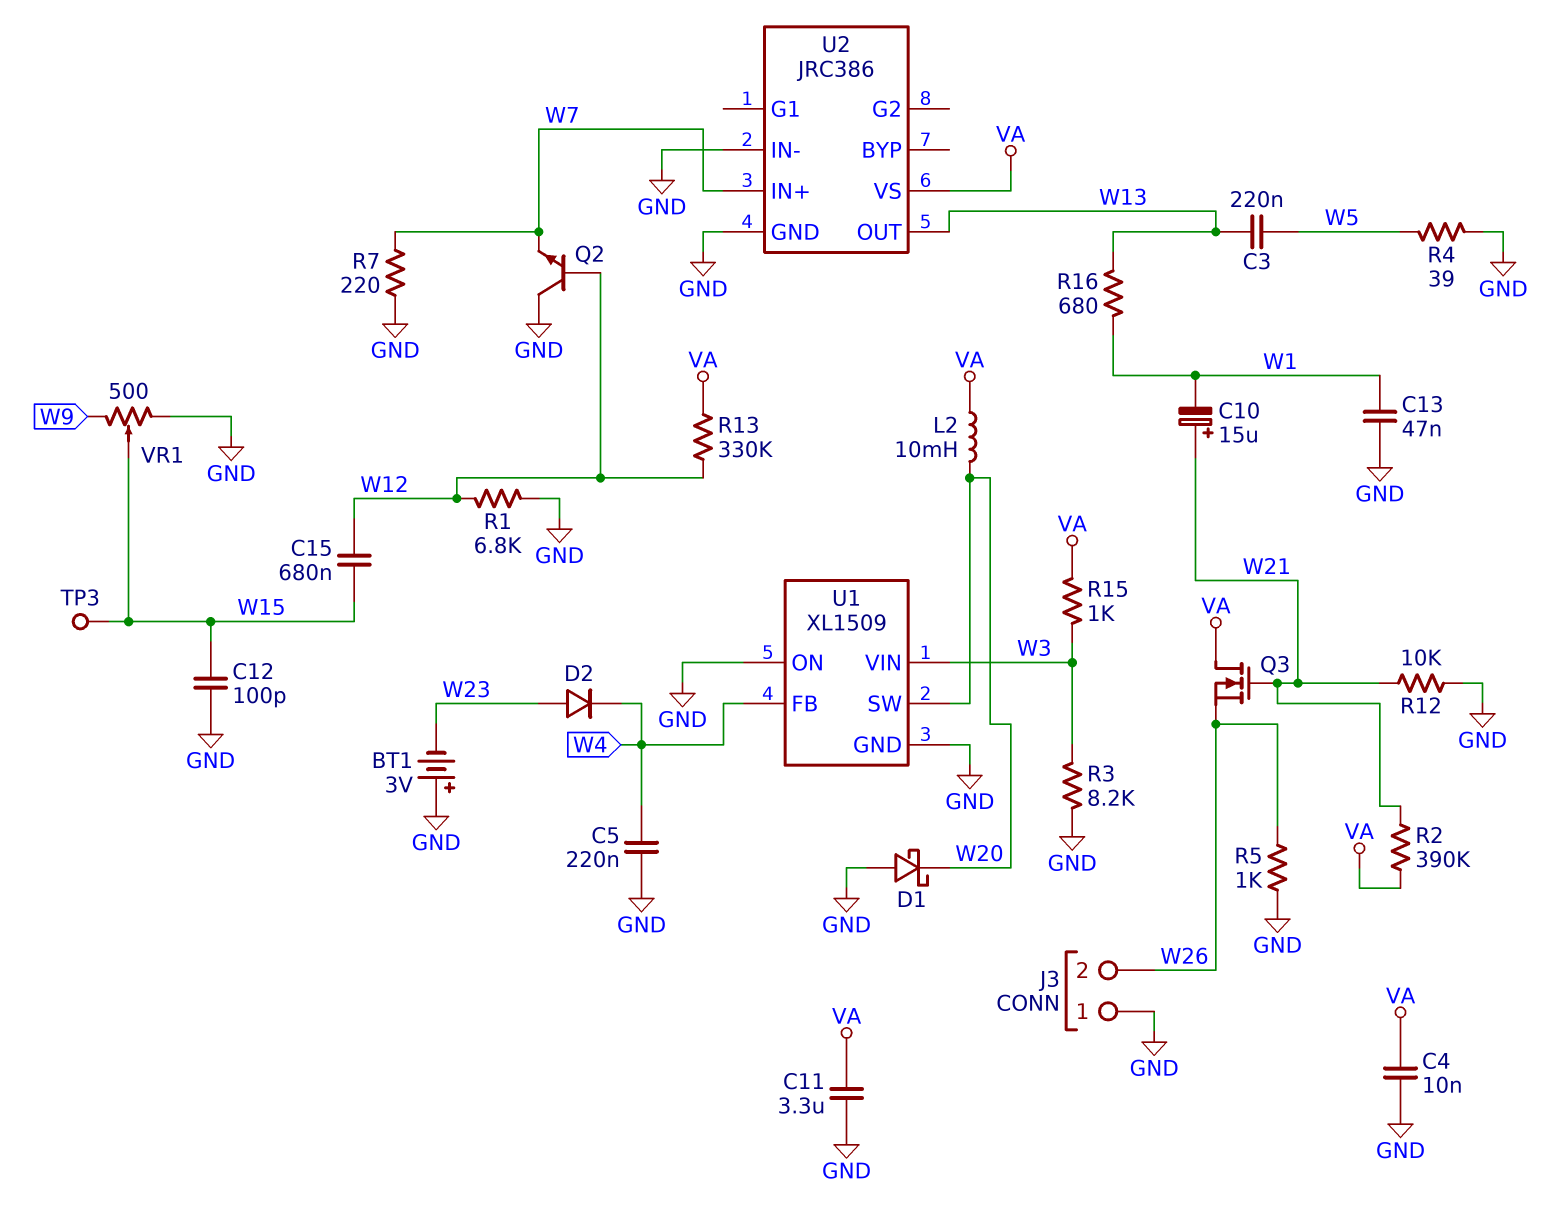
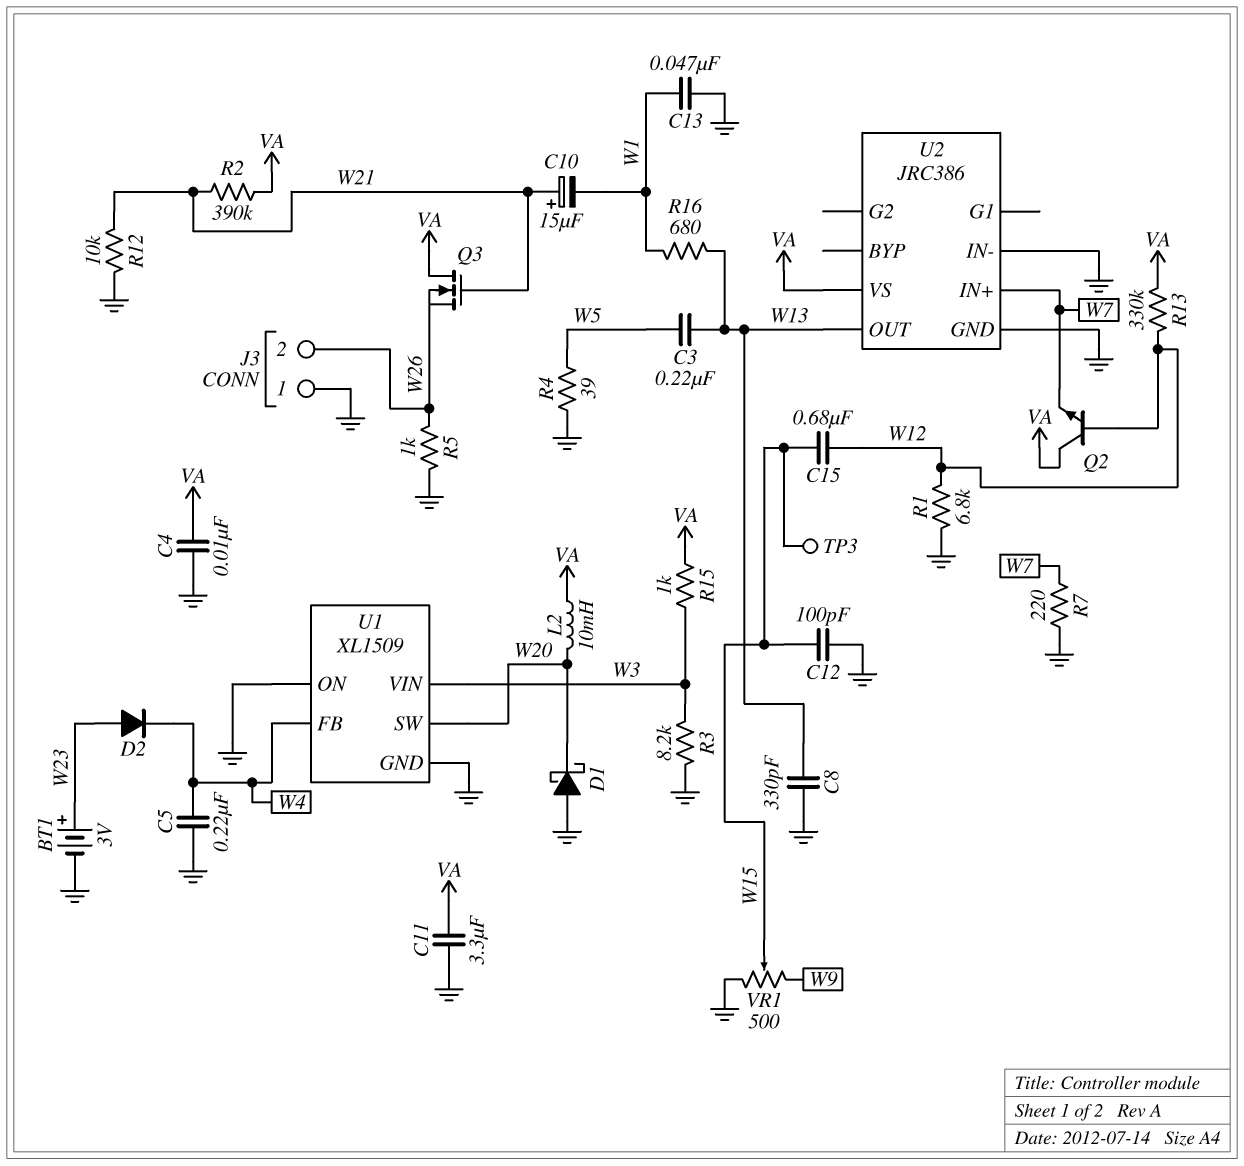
BT1: 3V (plus GND, minus W23) -> 3V (plus W23, minus GND)
C8: none -> 330pF (GND, W13)
Q2: NPN (B W12, C GND, E W7) -> NPN (B W12, C VA, E W7)

